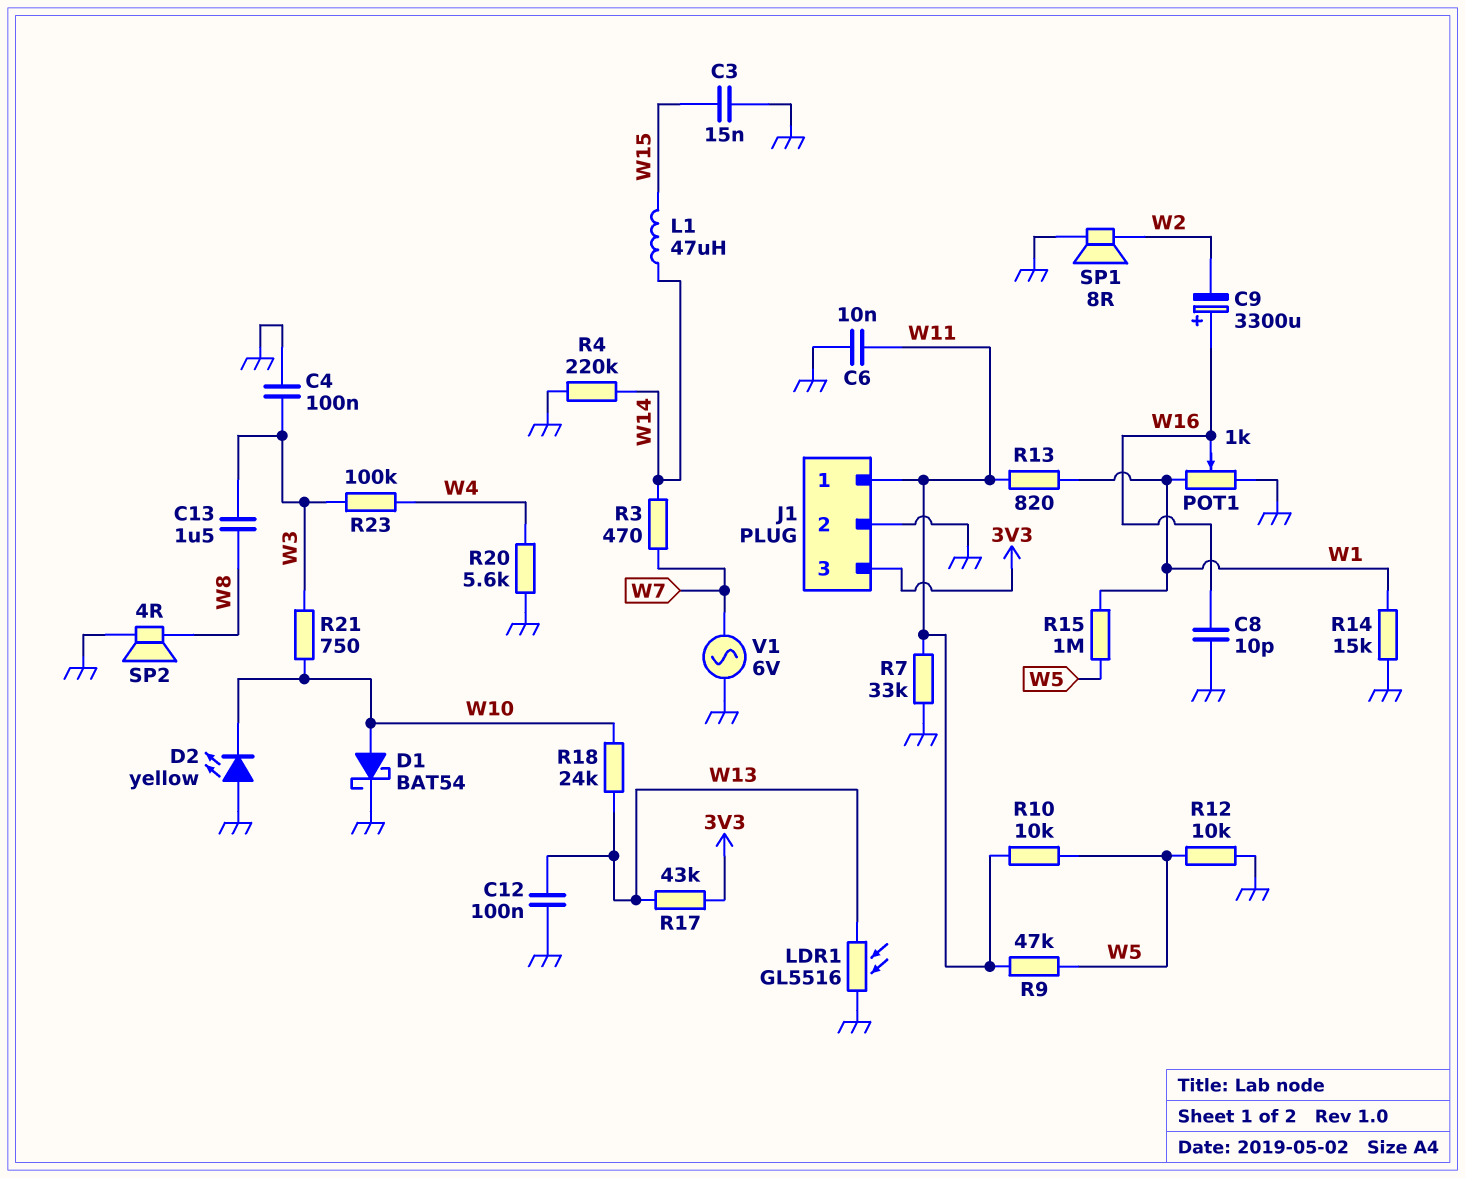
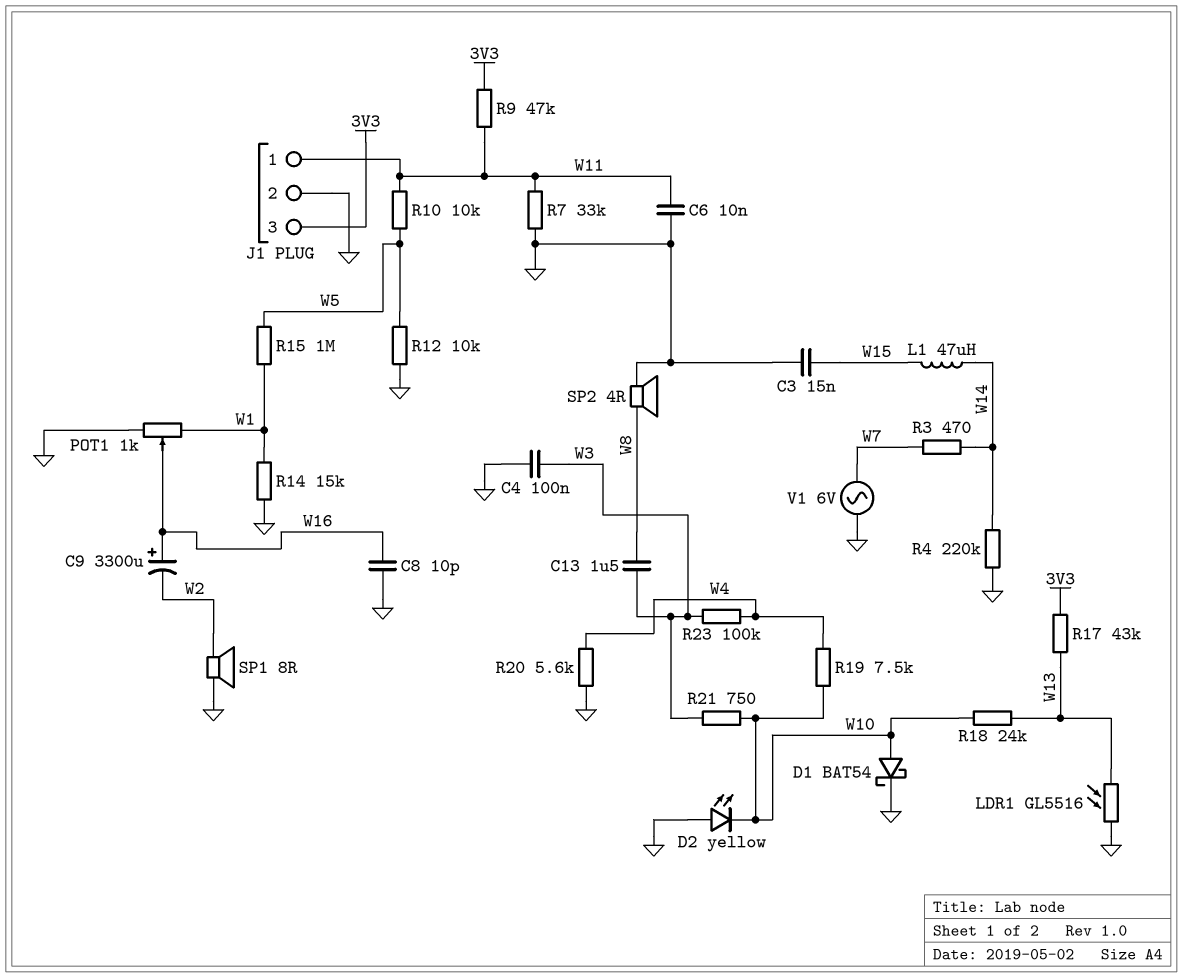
C12: 100nF (GND, W13) -> none
R9: 47k (W5, W11) -> 47k (3V3, W11)
R13: 820 (W1, W11) -> none
R19: none -> 7.5k (W4, W10)

